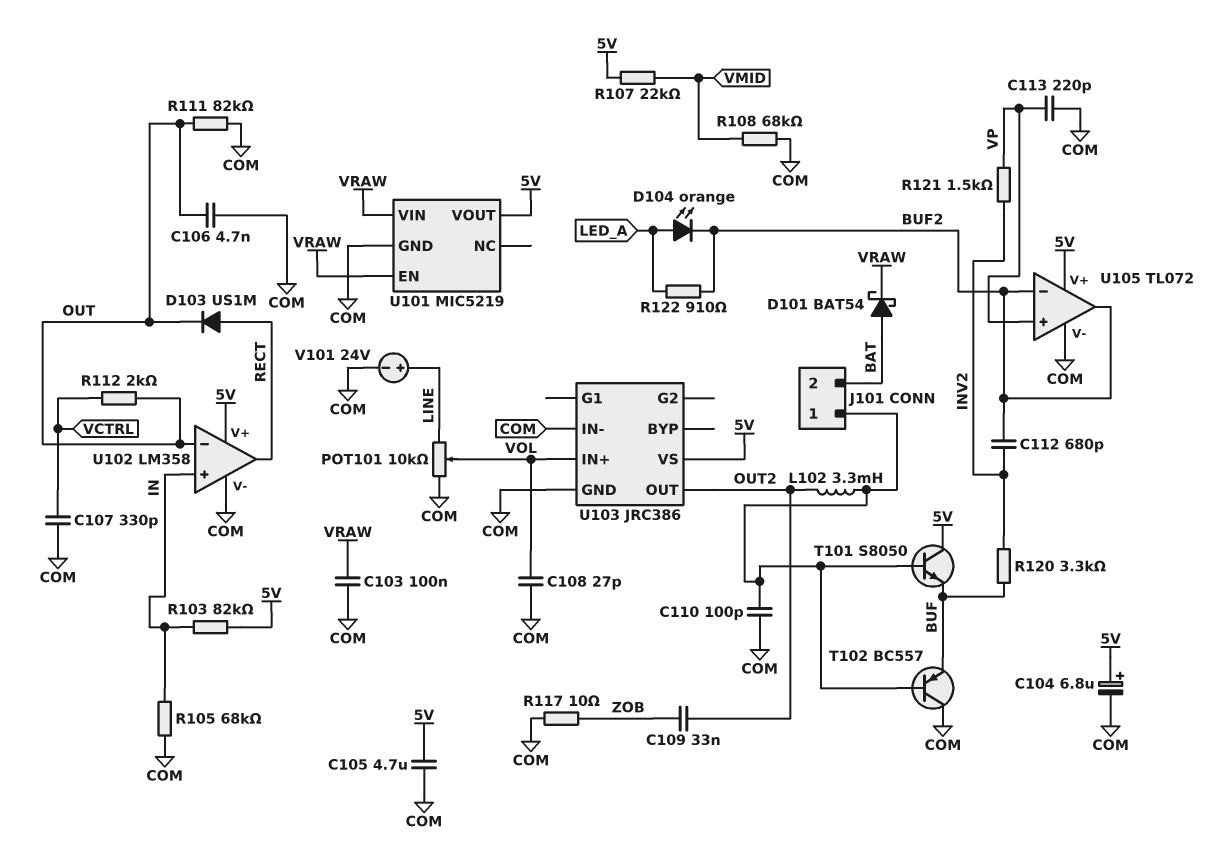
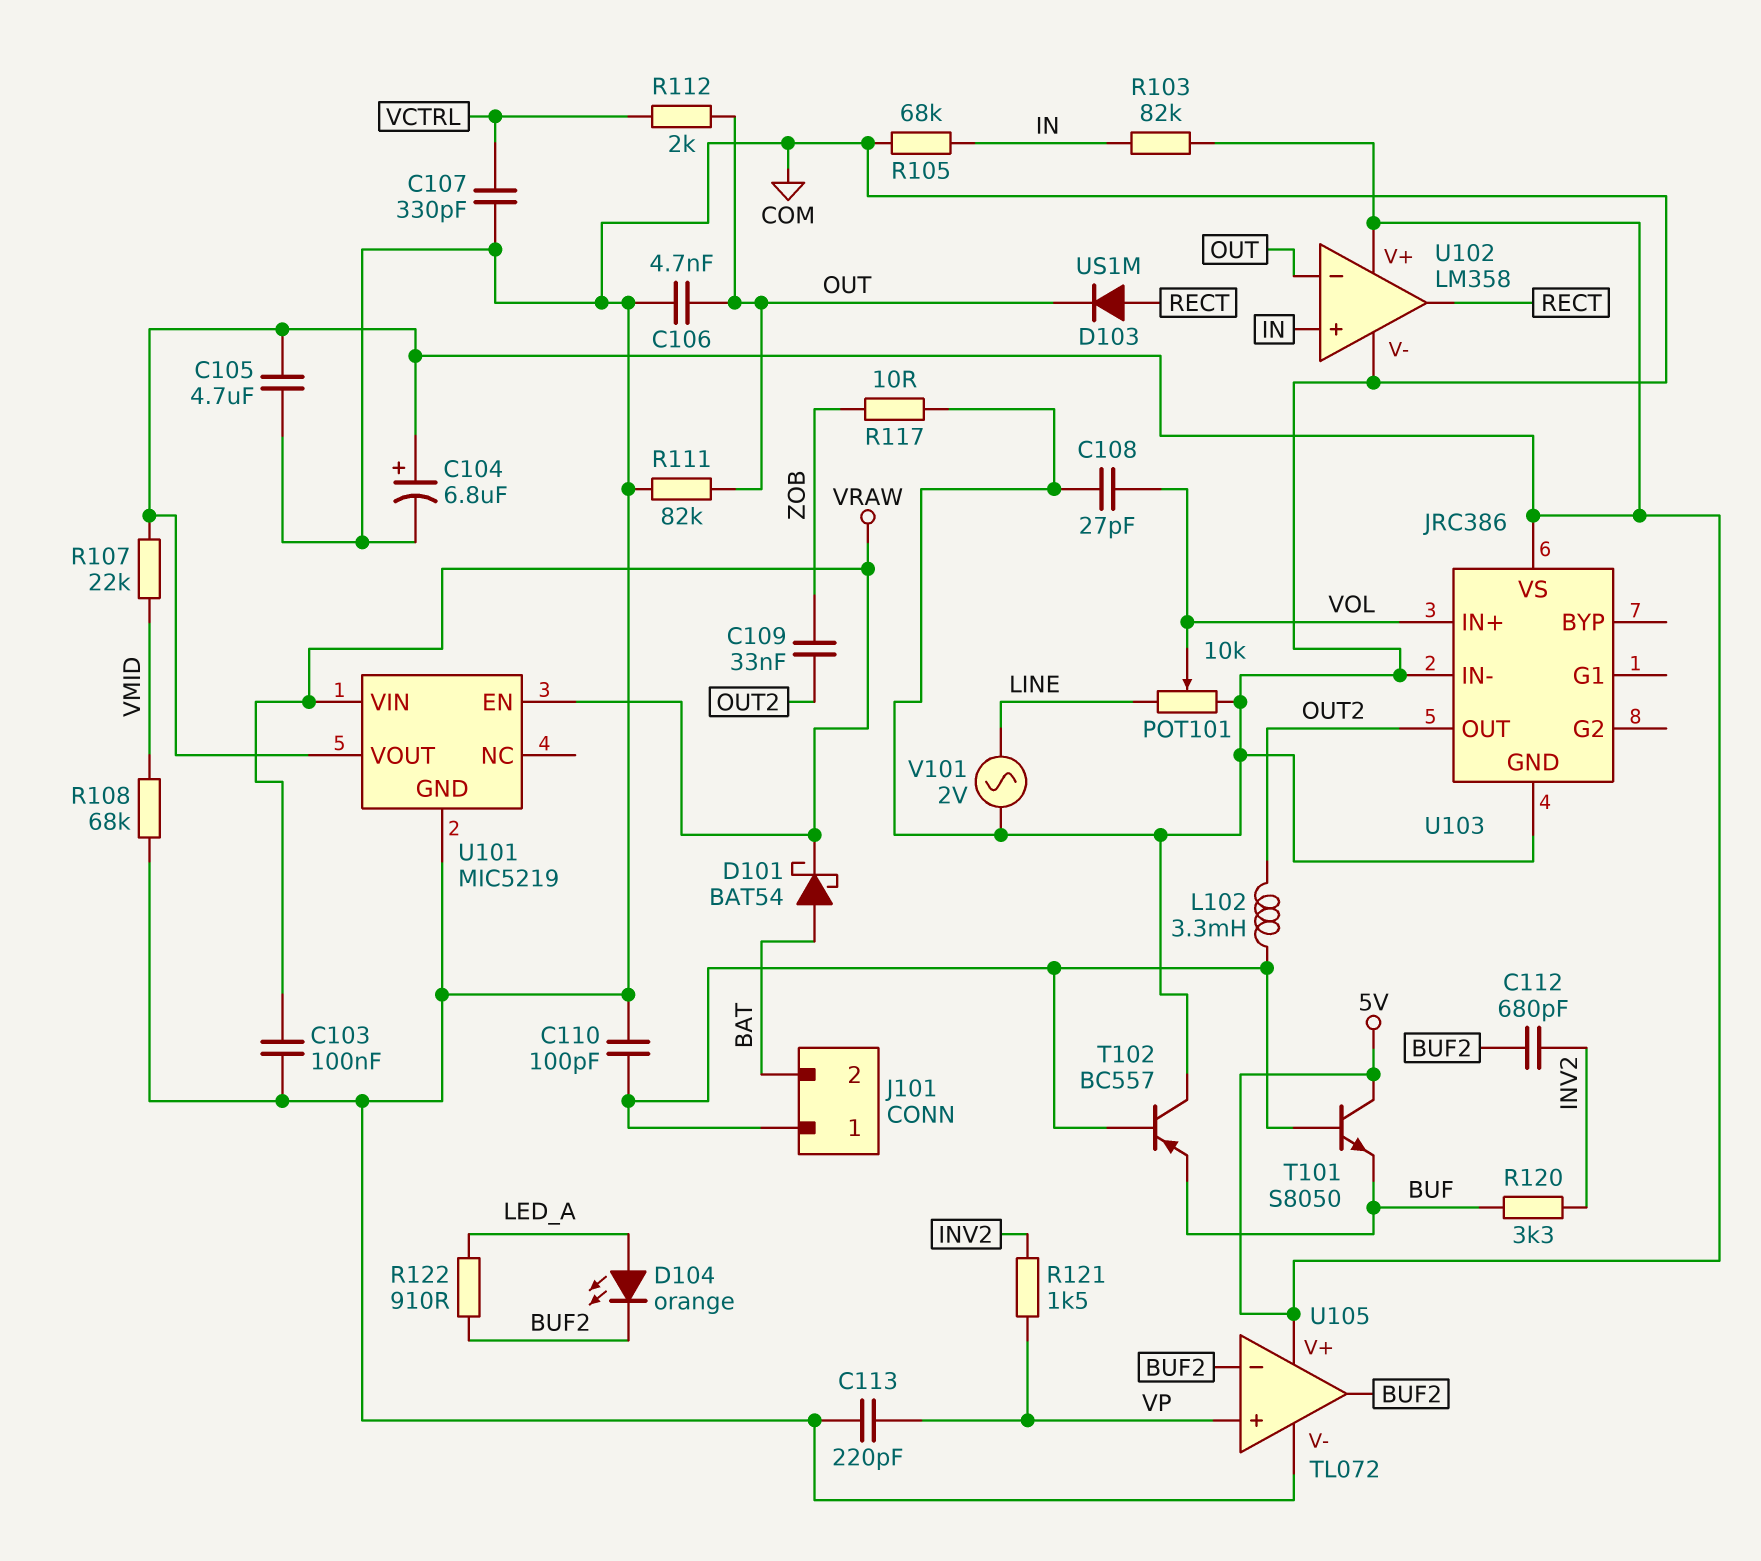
V101: 24V (plus LINE, minus COM) -> AC 2V (COM, LINE)

